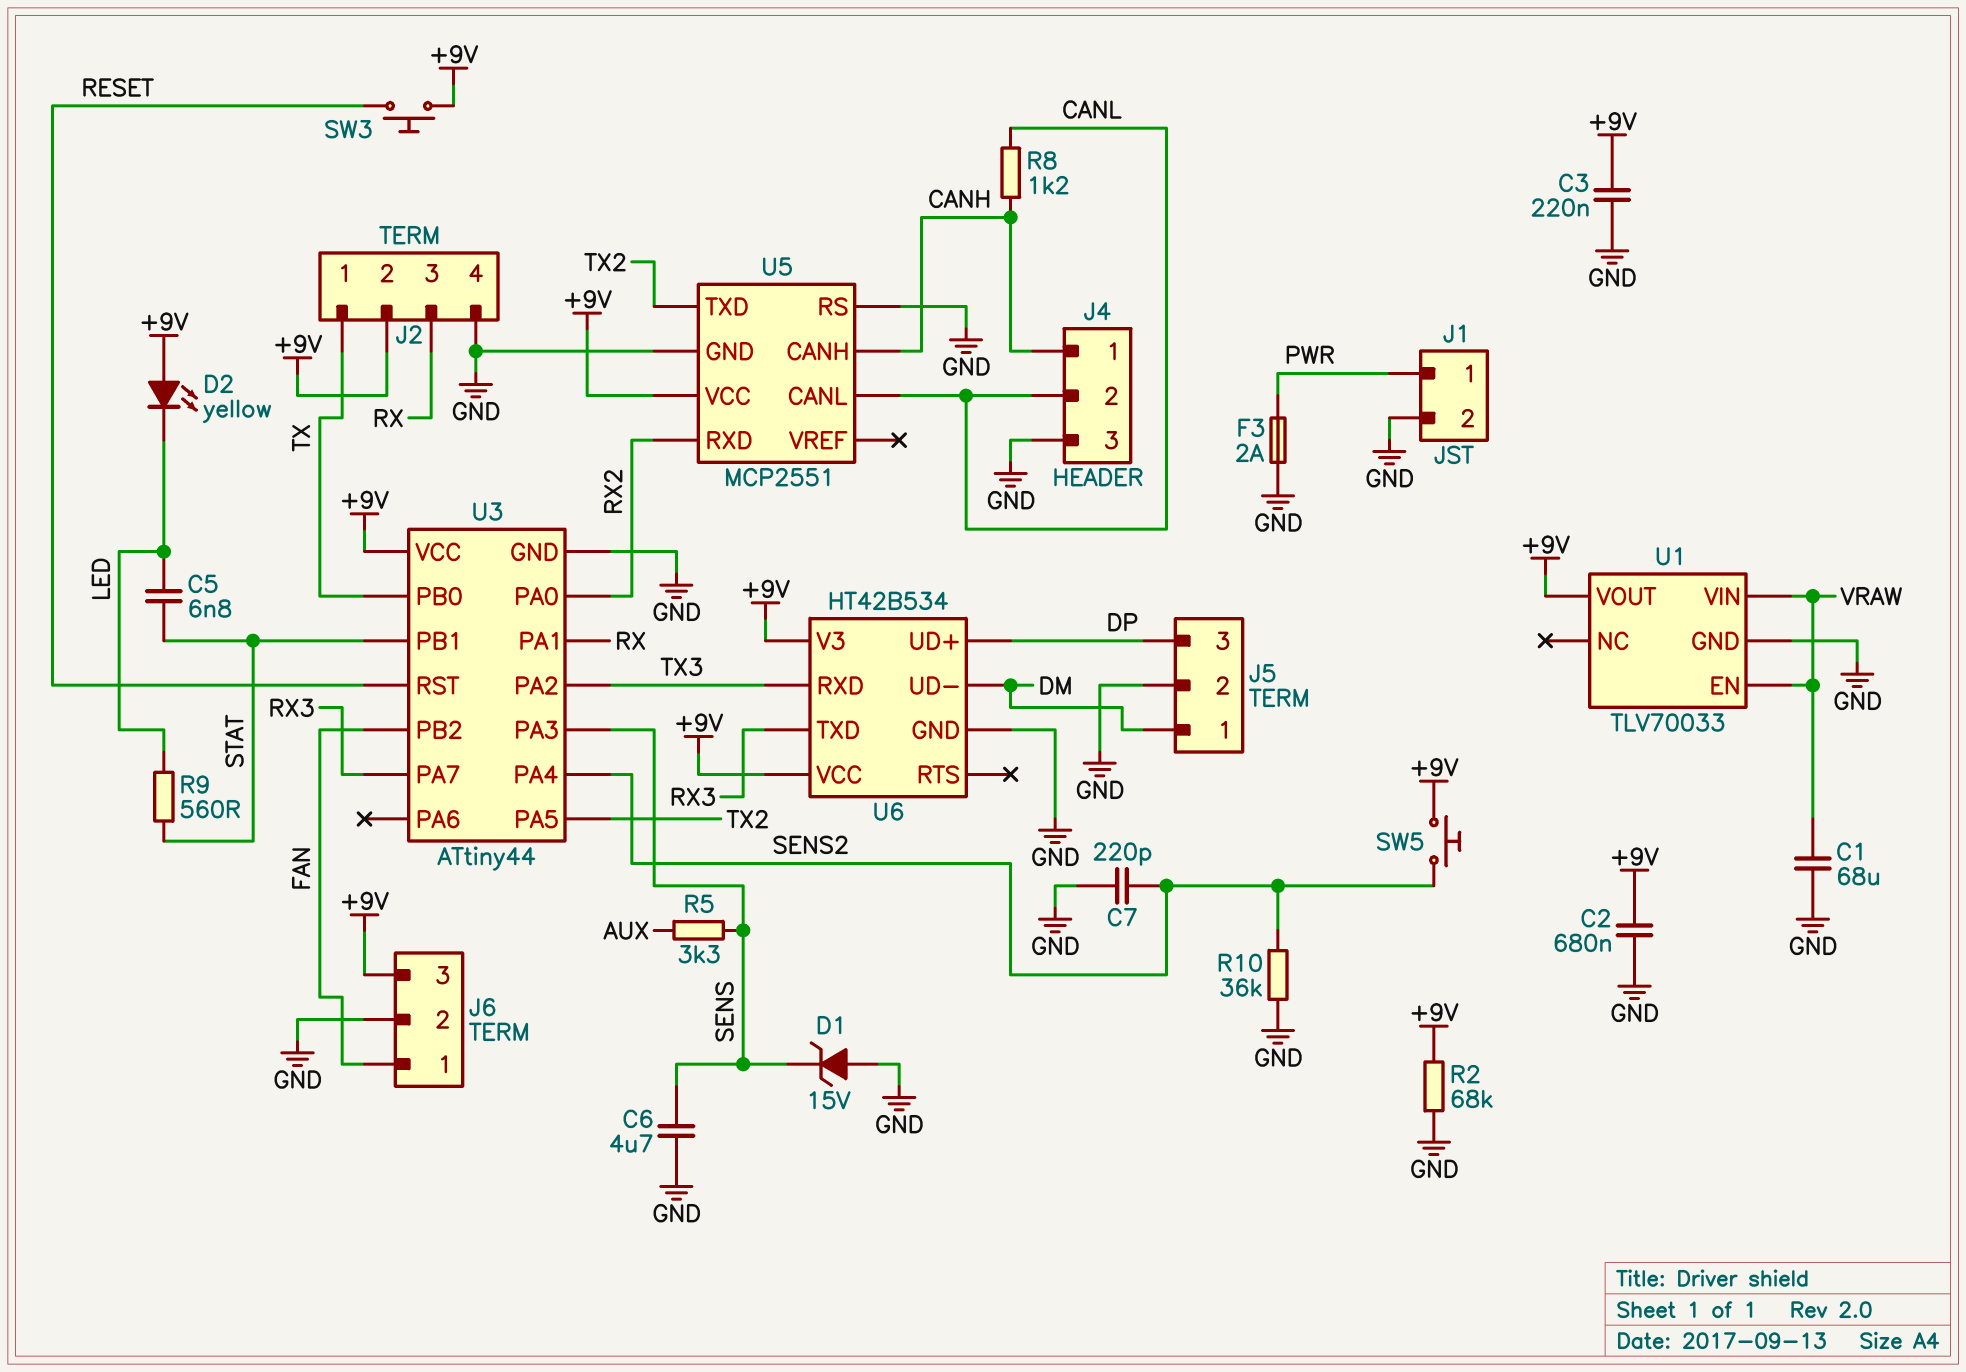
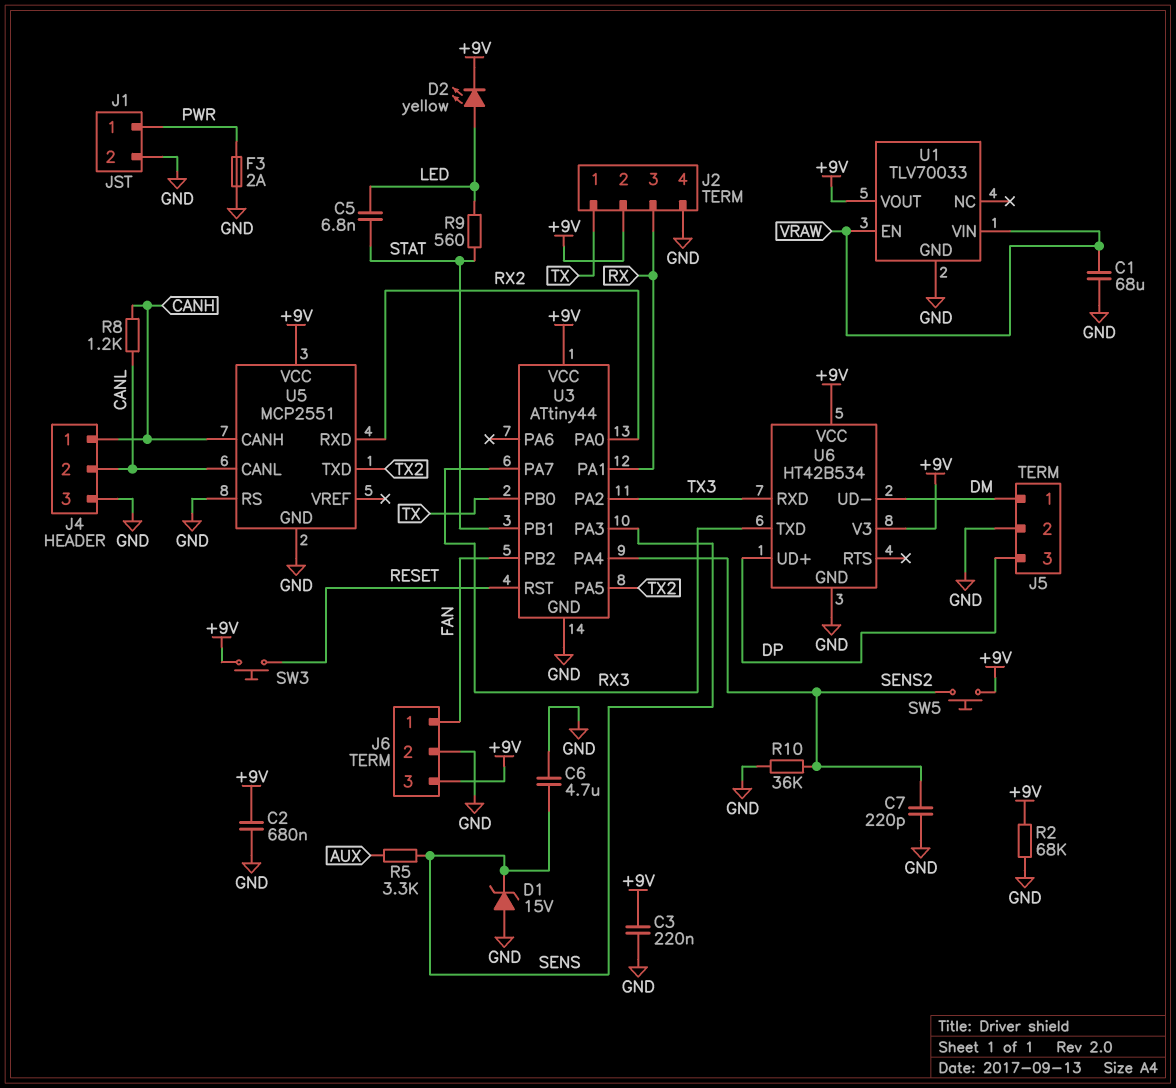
D2: LED yellow (A +9V, K LED) -> LED yellow (A LED, K +9V)

